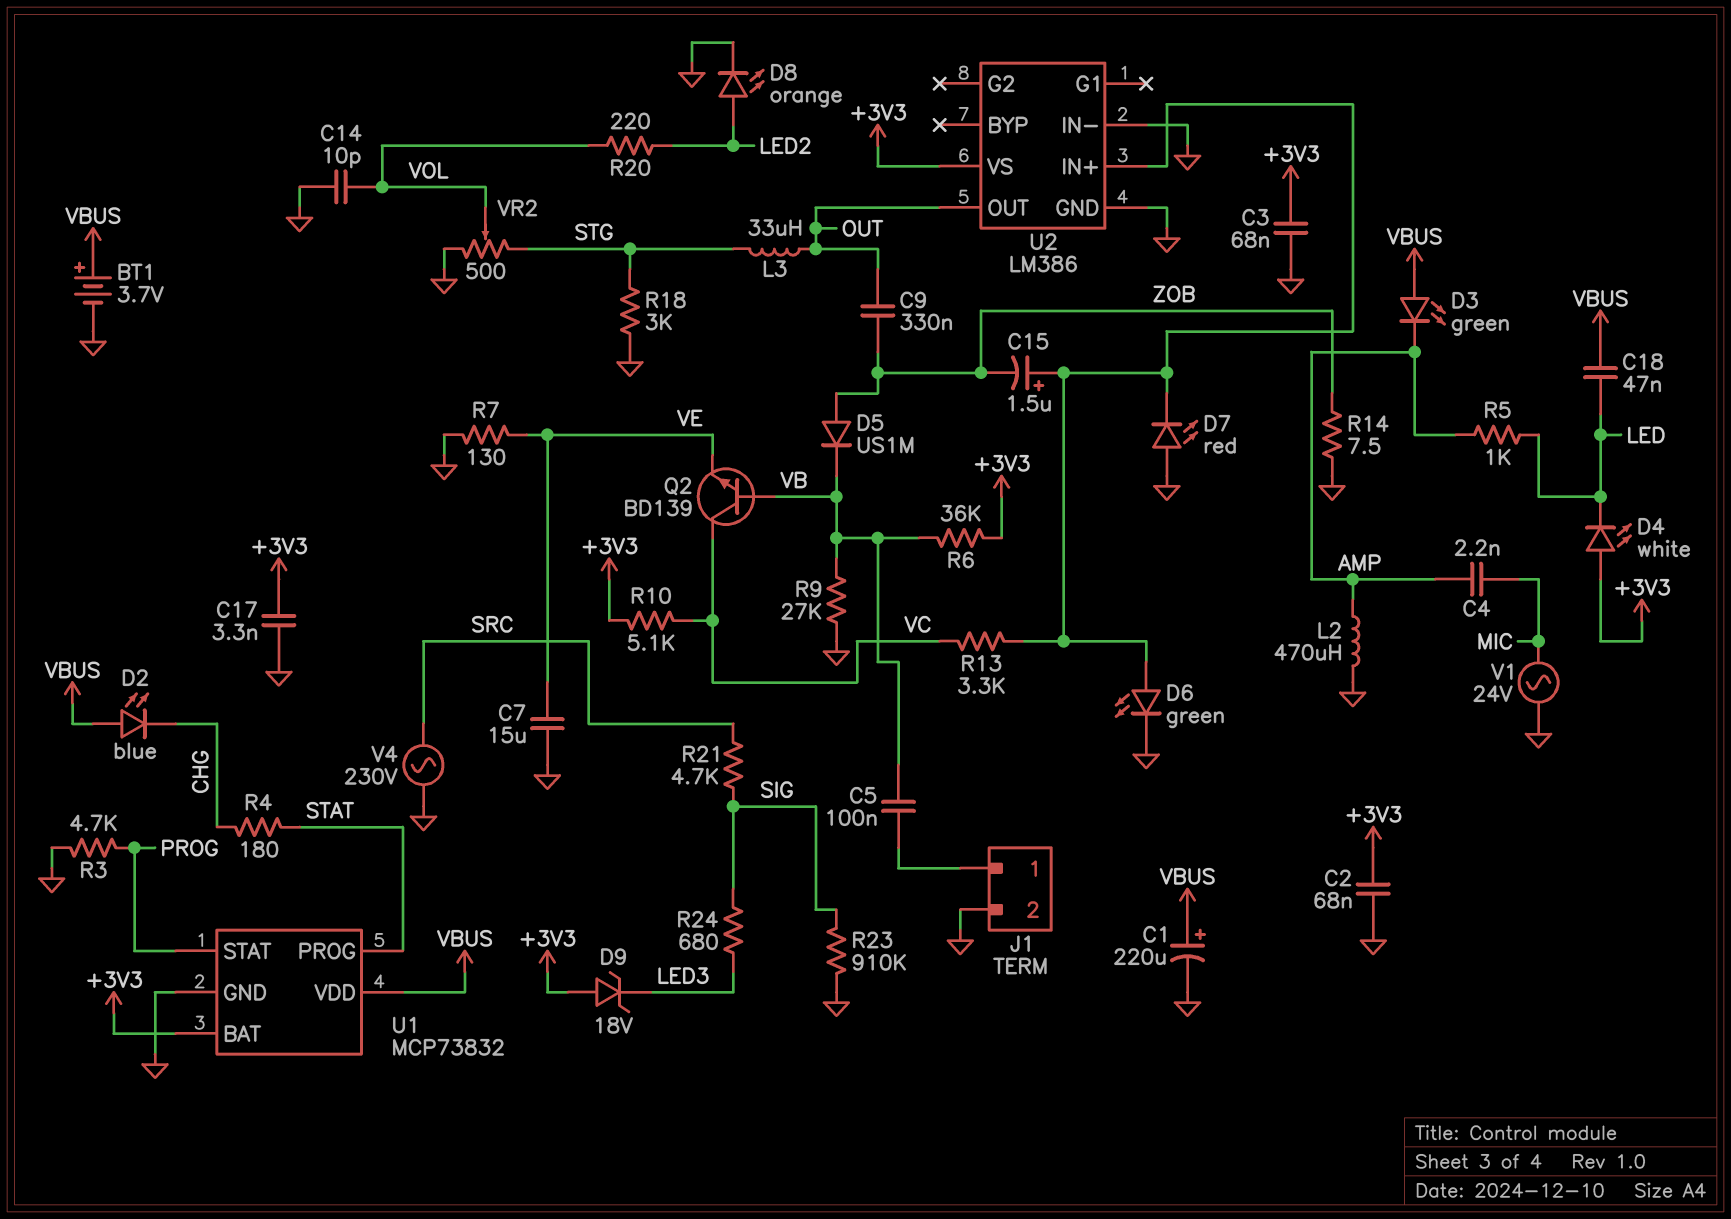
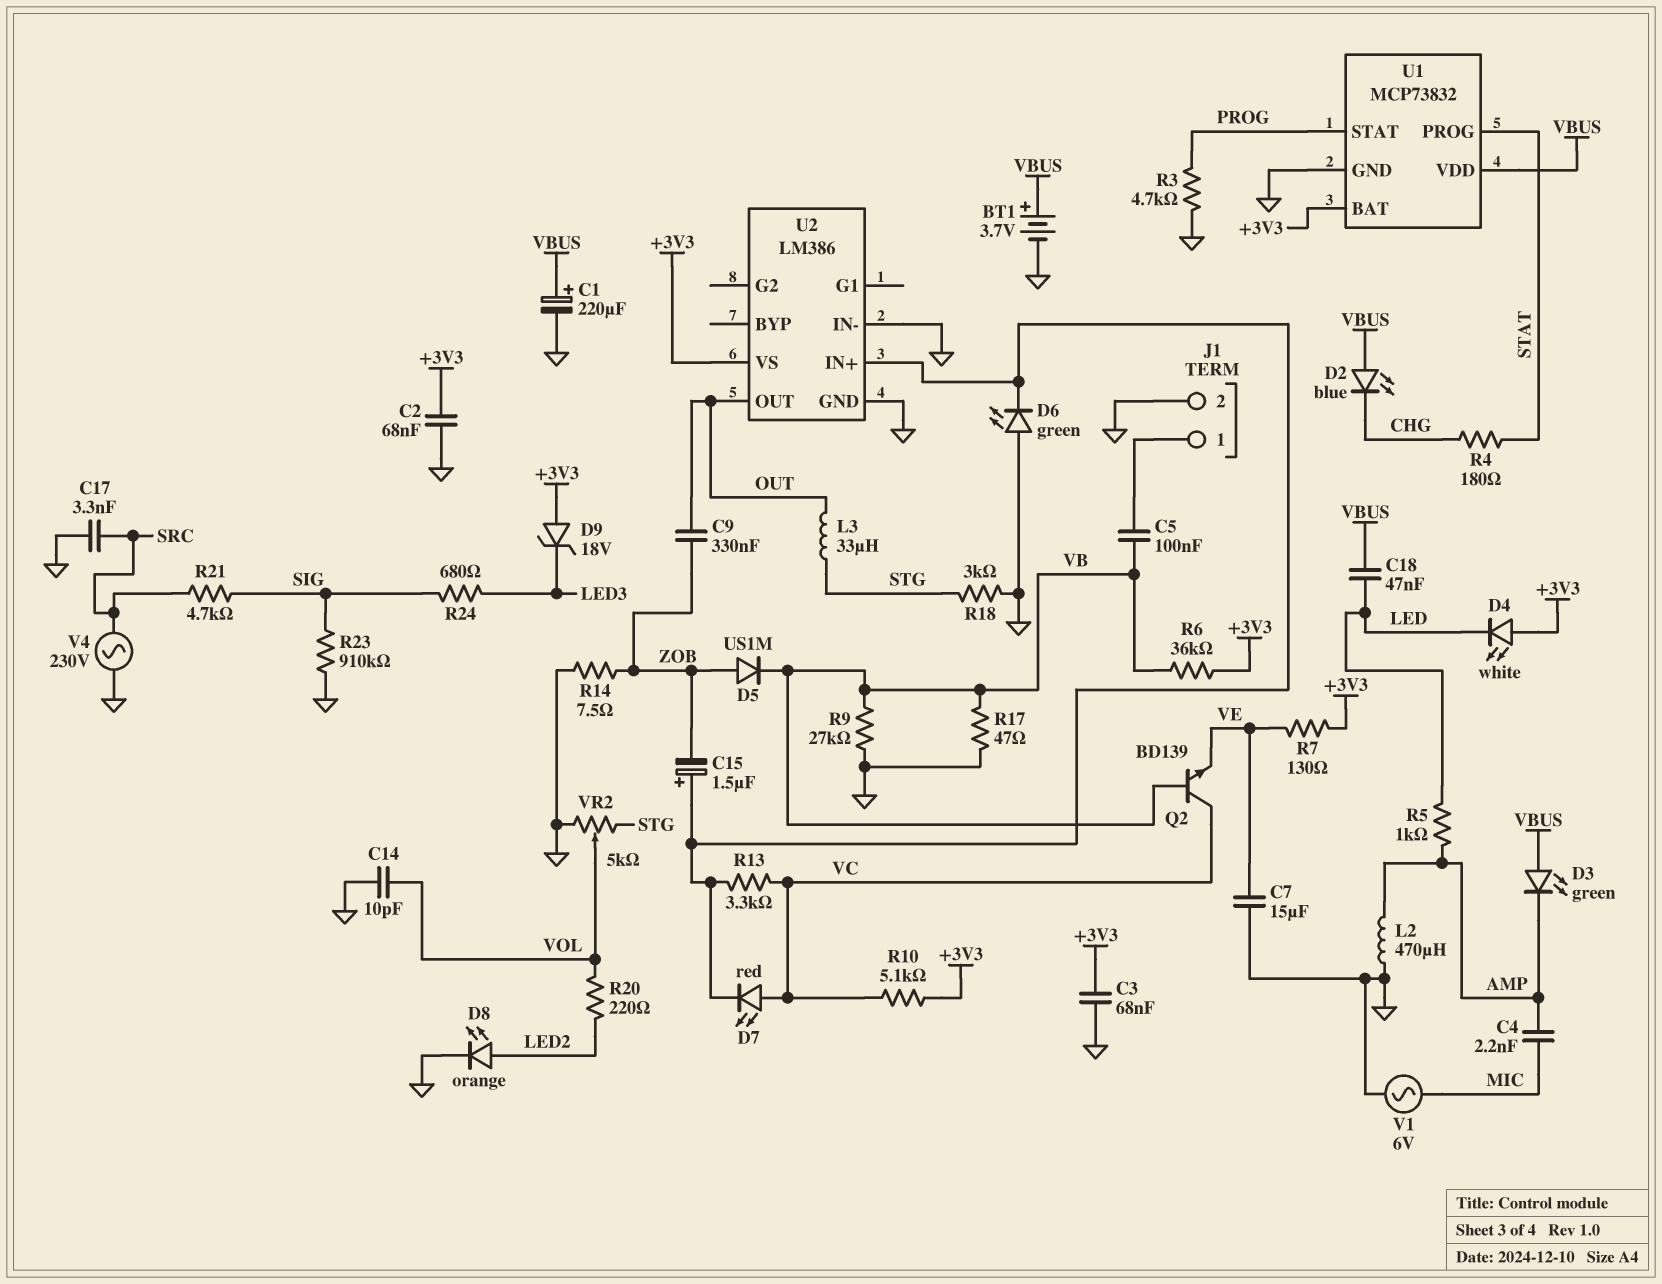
C17: 3.3nF (+3V3, GND) -> 3.3nF (GND, SRC)
D6: LED green (A U2/IN+, K GND) -> LED green (A GND, K U2/IN+)
D7: LED red (A GND, K U2/IN+) -> LED red (A VC, K U2/IN+)
R7: 130 (GND, VE) -> 130 (+3V3, VE)
R17: none -> 47 (GND, VB)
V1: AC 24V (GND, MIC) -> AC 6V (GND, MIC)
VR2: 500 (GND, STG, wiper VOL) -> 5k (GND, STG, wiper VOL)

